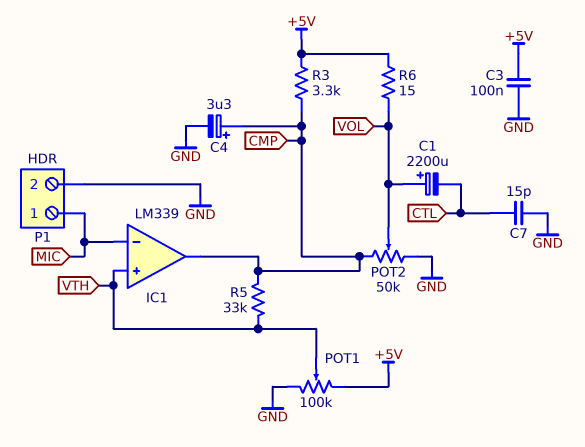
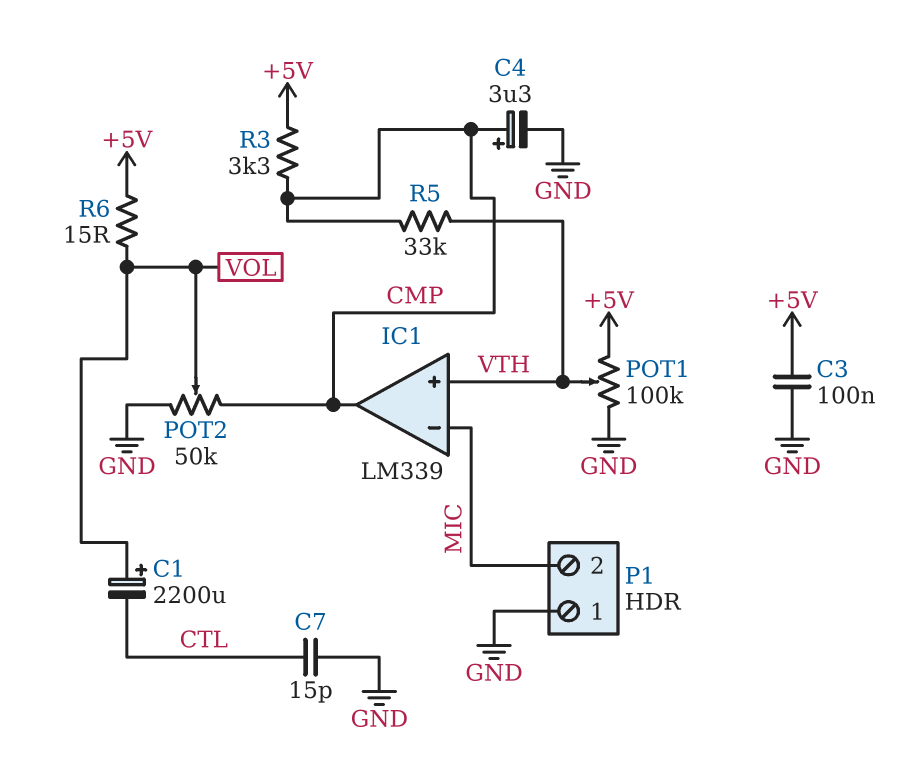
P1 pin 1: MIC -> GND
P1 pin 2: GND -> MIC

